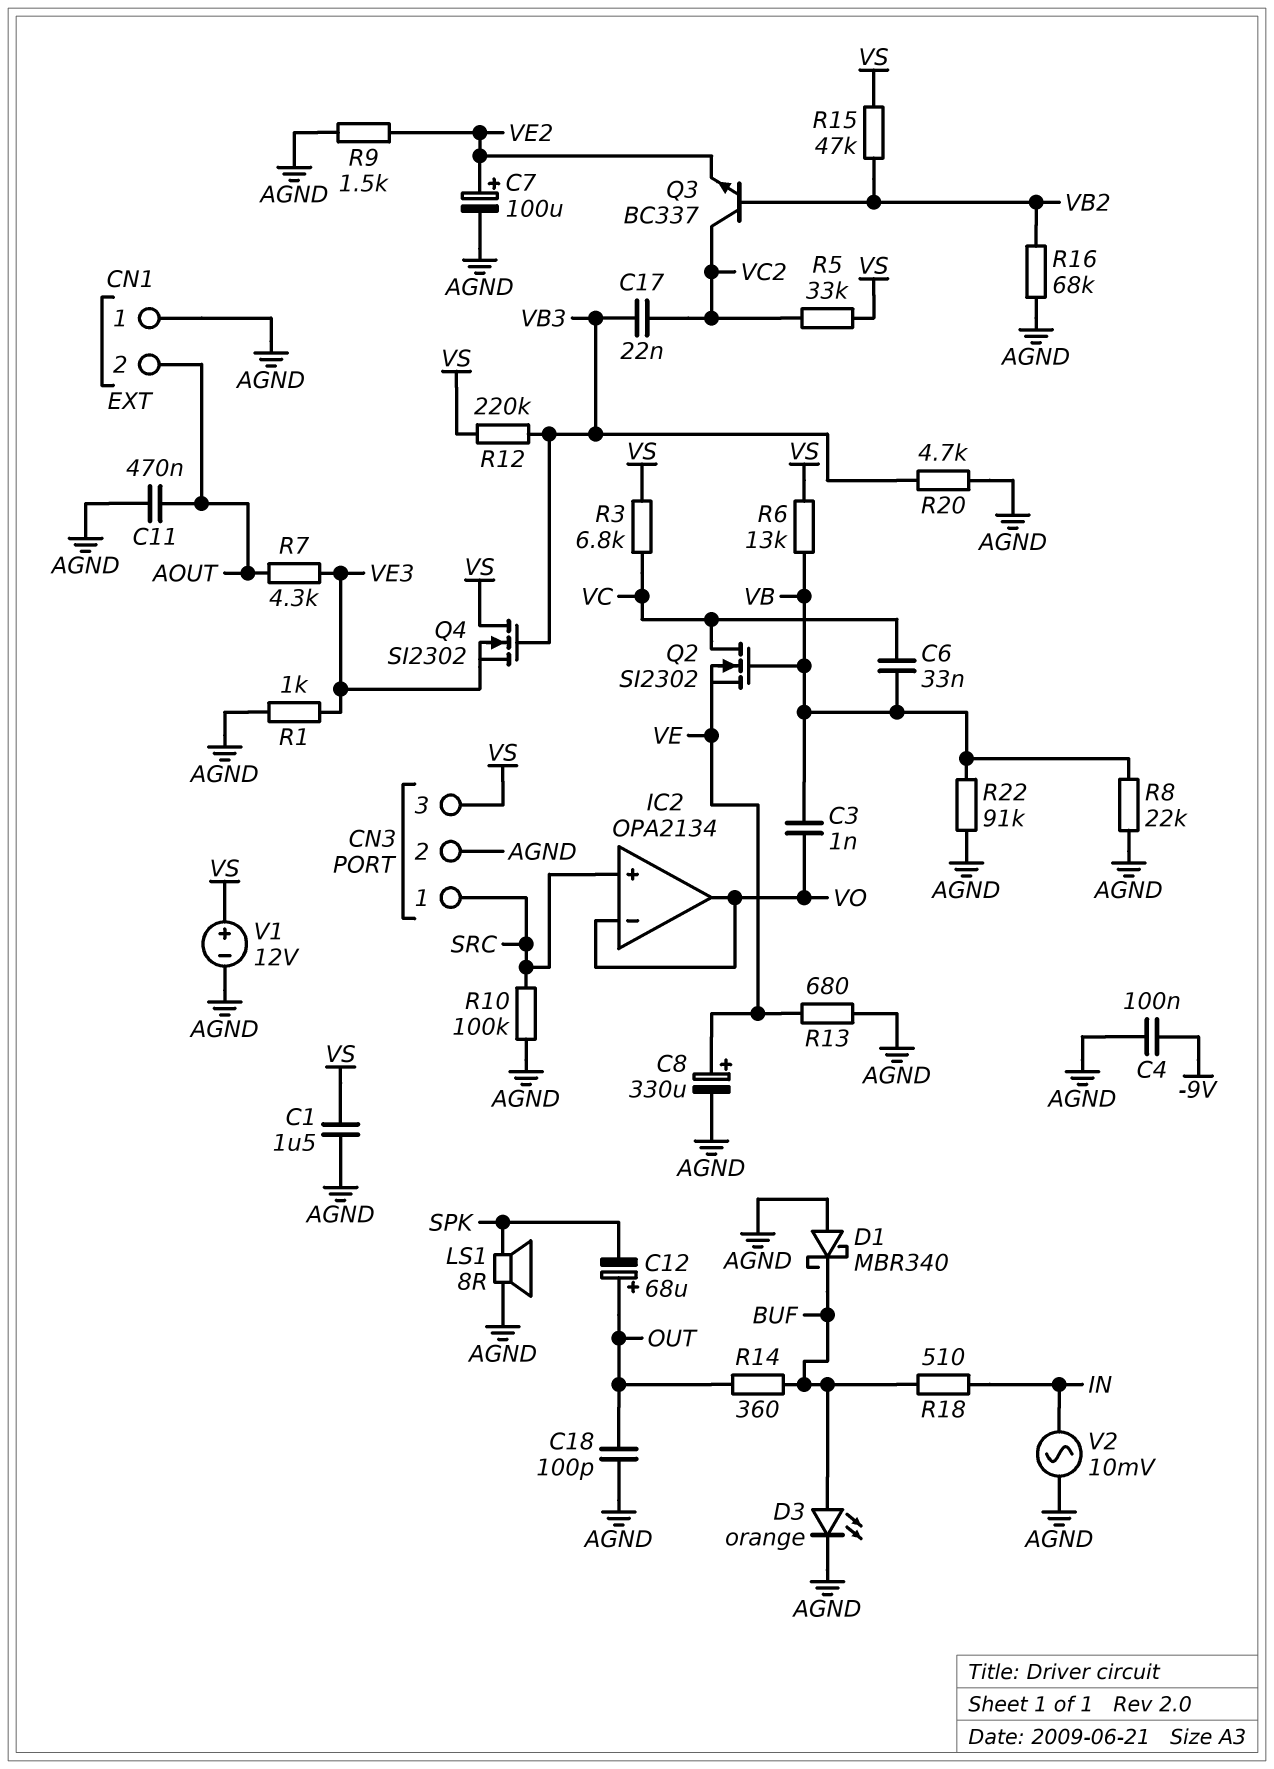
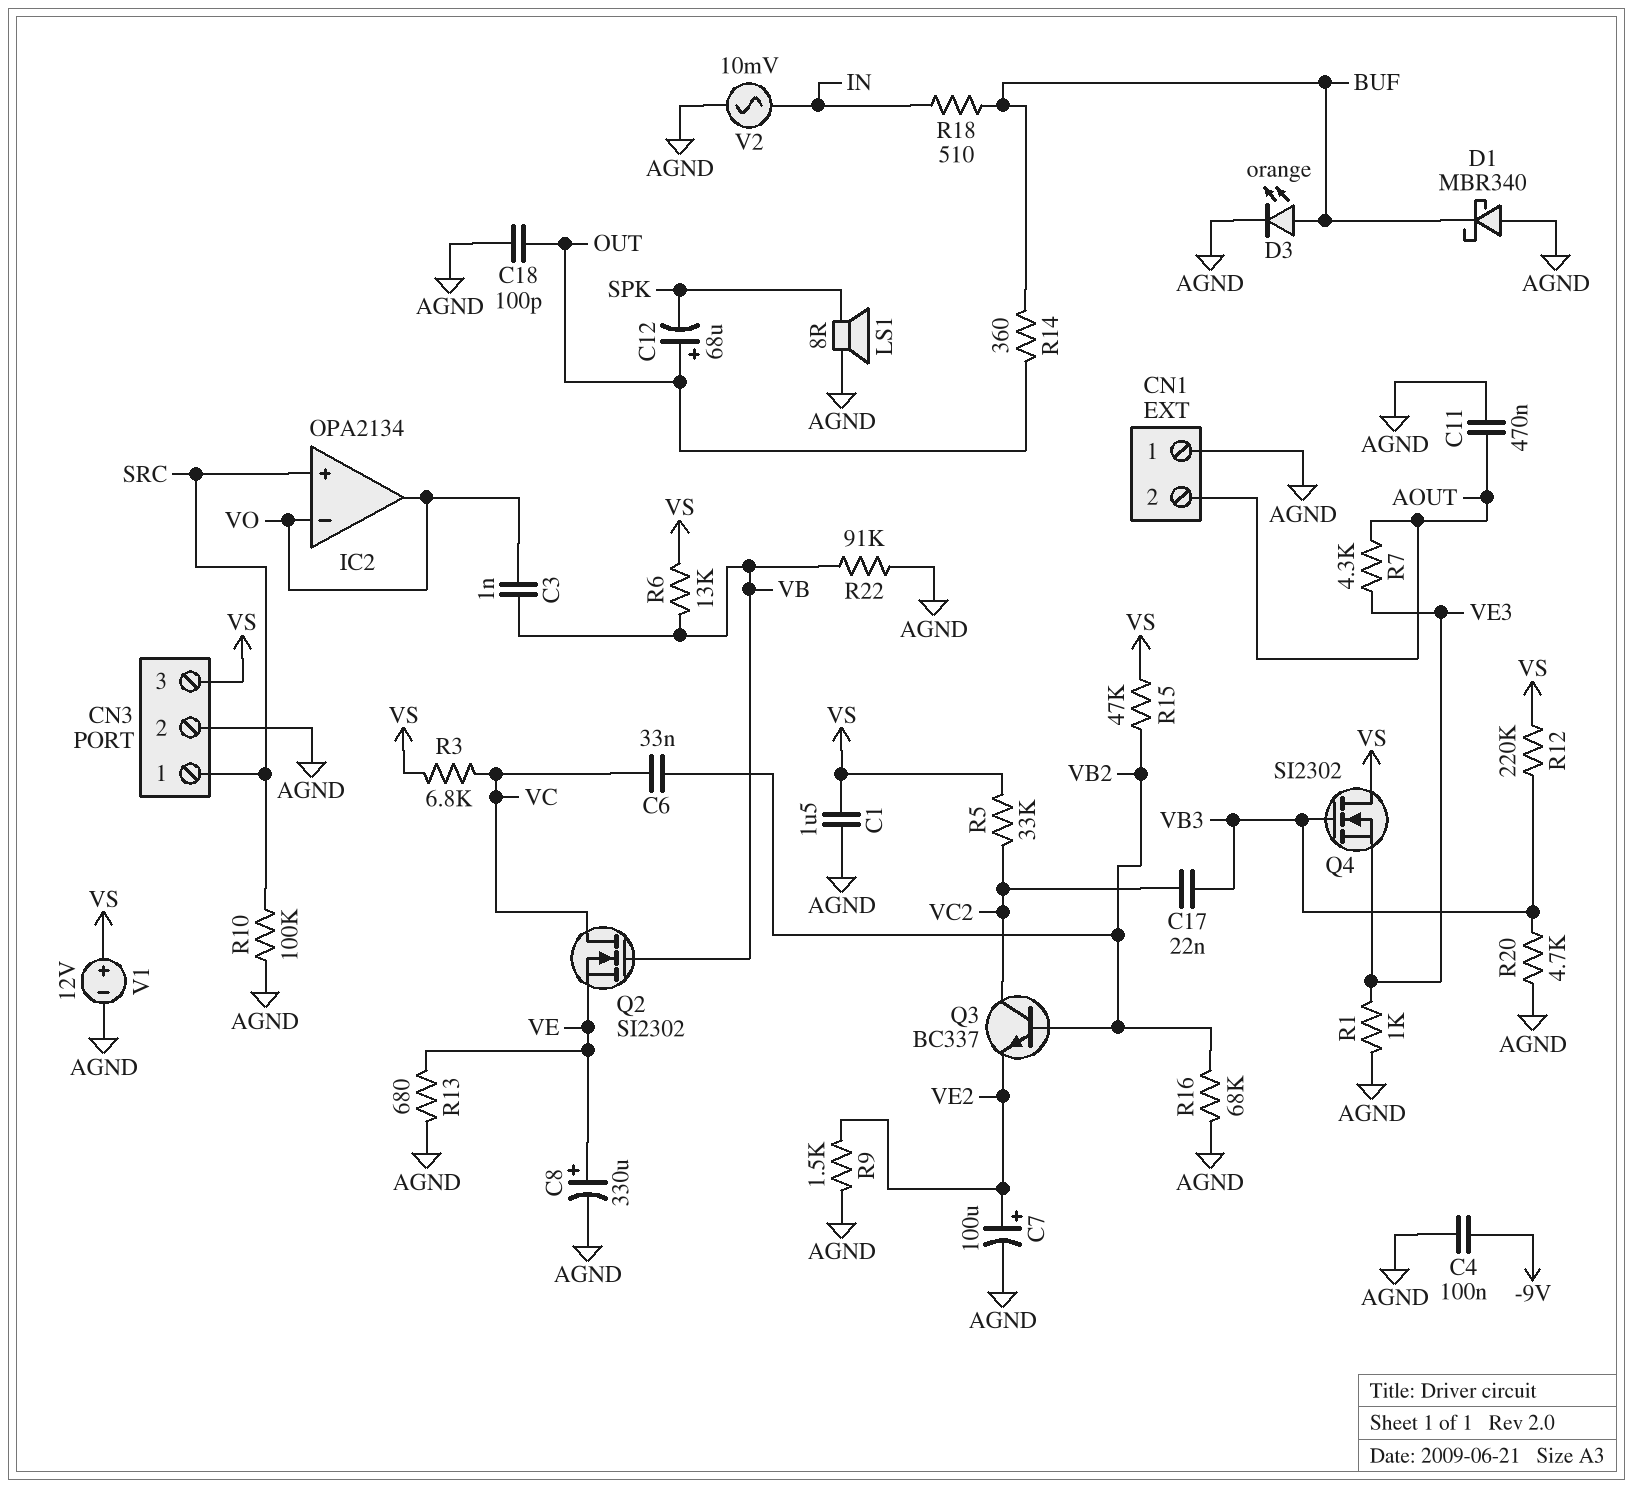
C6: 33nF (VB, VC) -> 33nF (VB2, VC)
R8: 22k (AGND, VB) -> none

